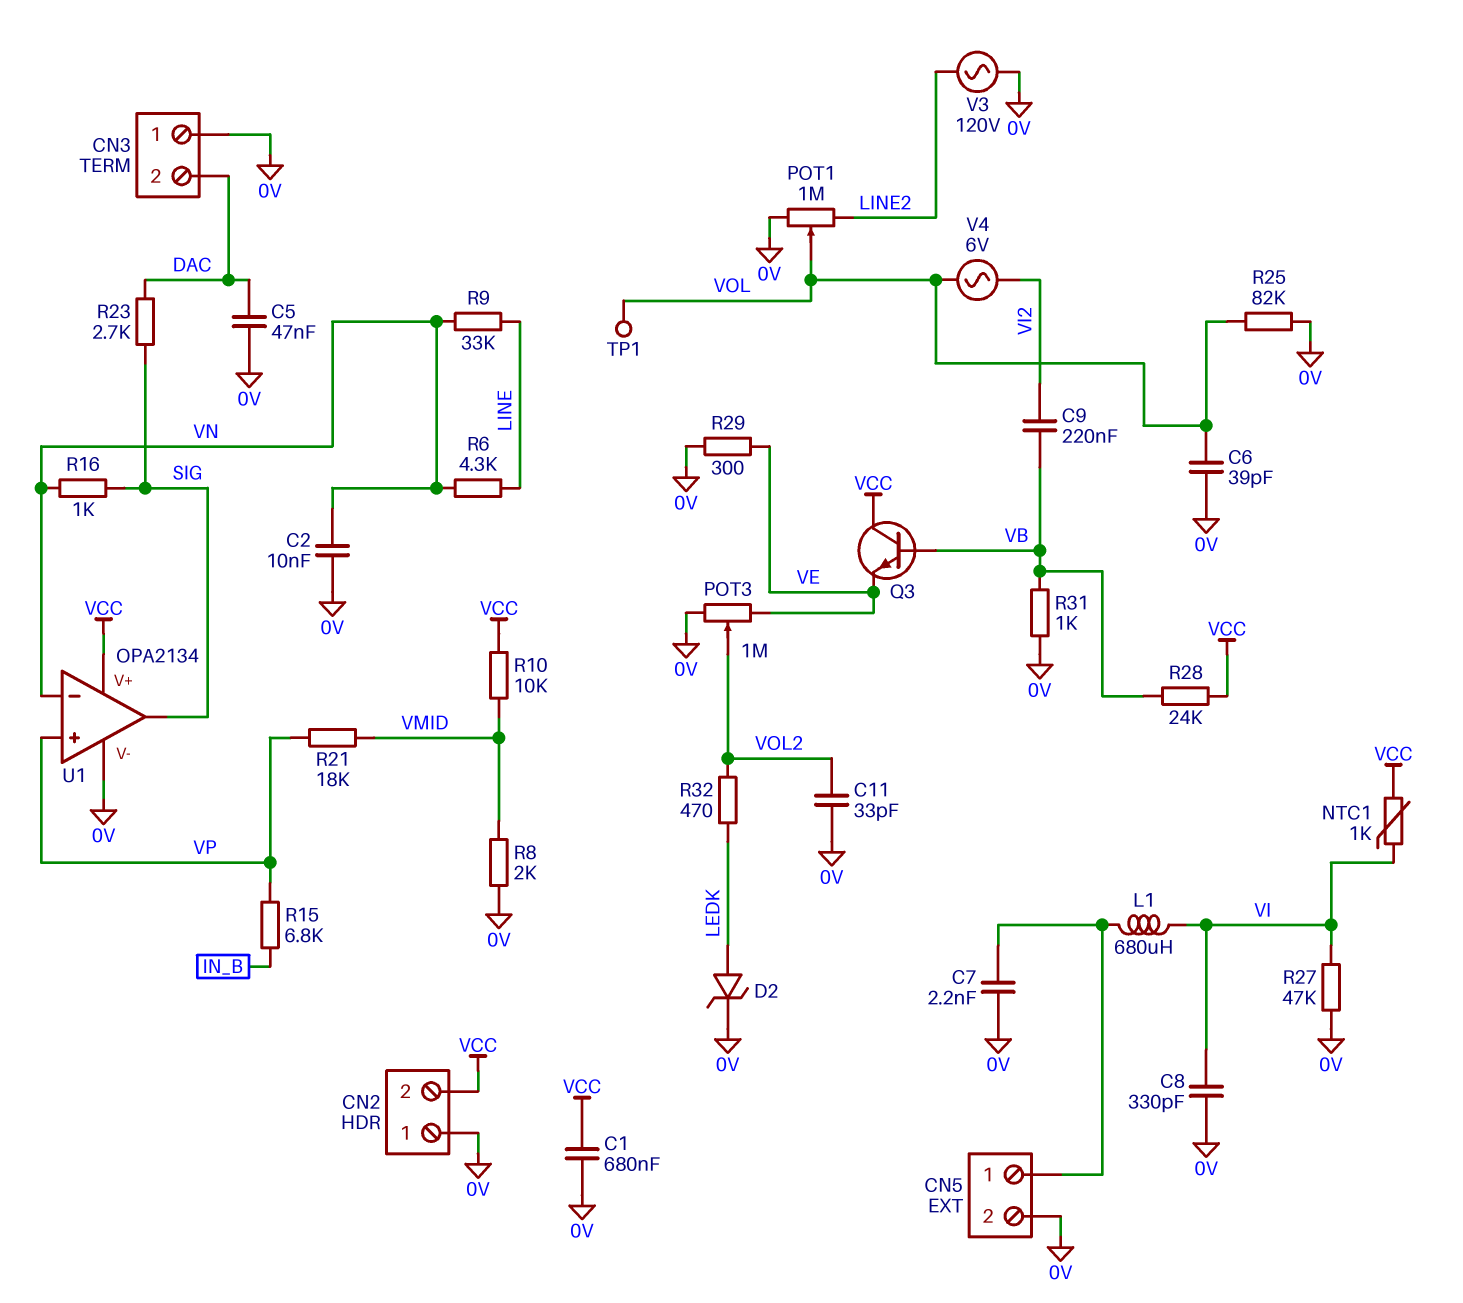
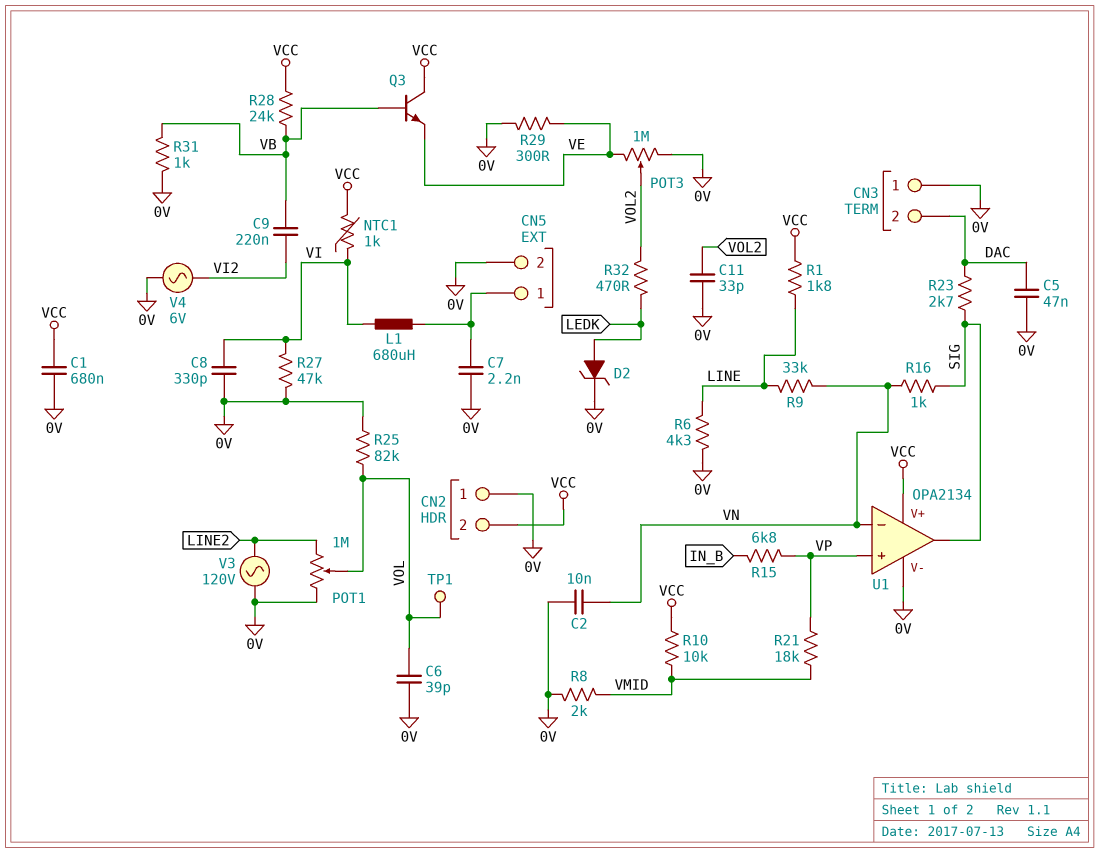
R1: none -> 1.8k (LINE, VCC)
R6: 4.3k (LINE, VN) -> 4.3k (0V, LINE)
V4: AC 6V (VI2, VOL) -> AC 6V (0V, VI2)

